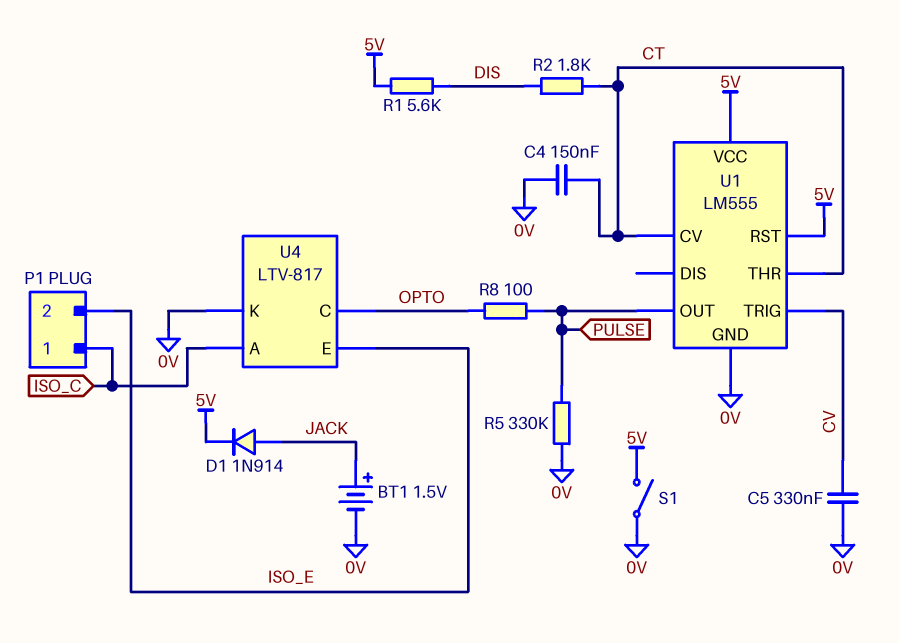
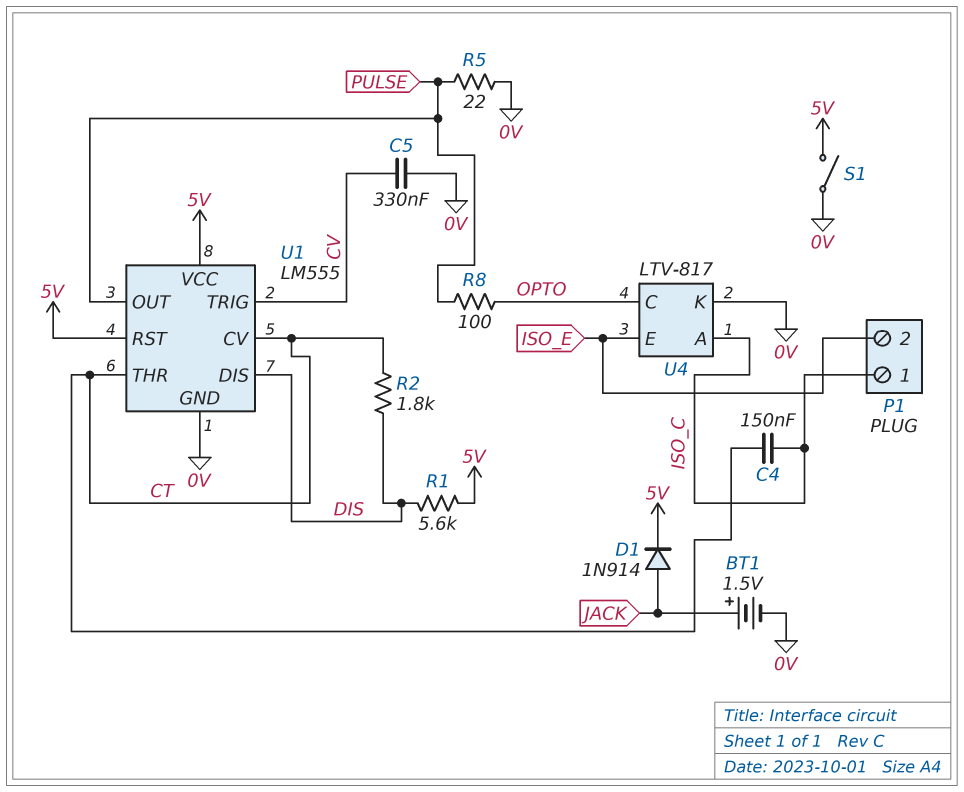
C4: 150nF (0V, CT) -> 150nF (CT, ISO_C)
R5: 330k (0V, PULSE) -> 22 (0V, PULSE)
U1 pin DIS: none -> DIS

